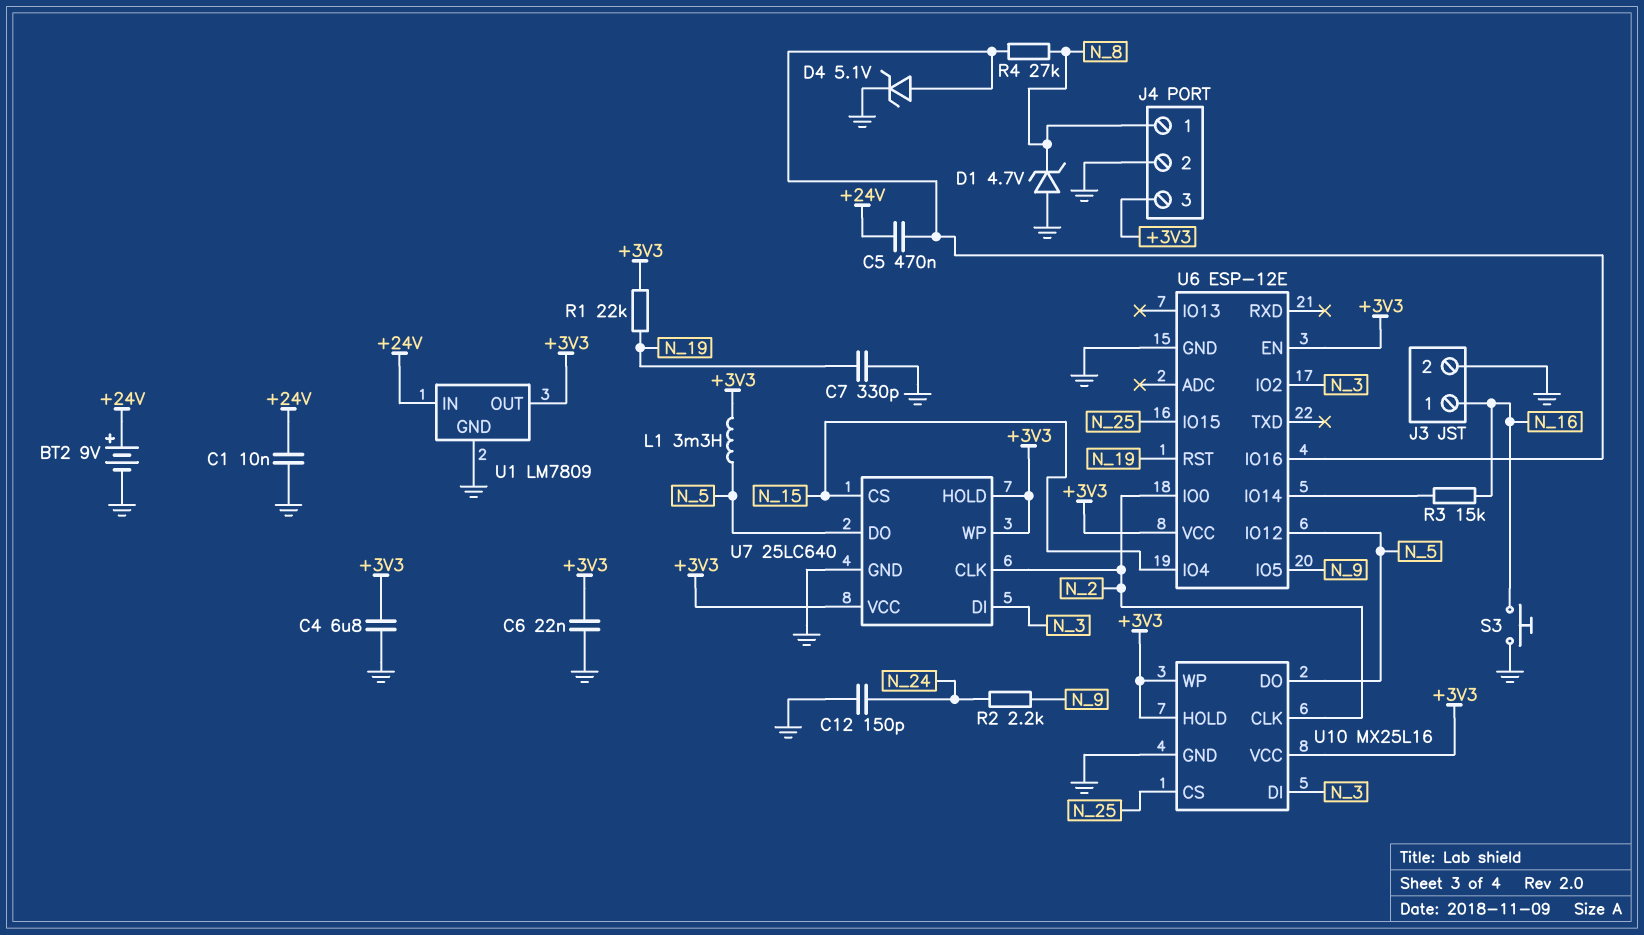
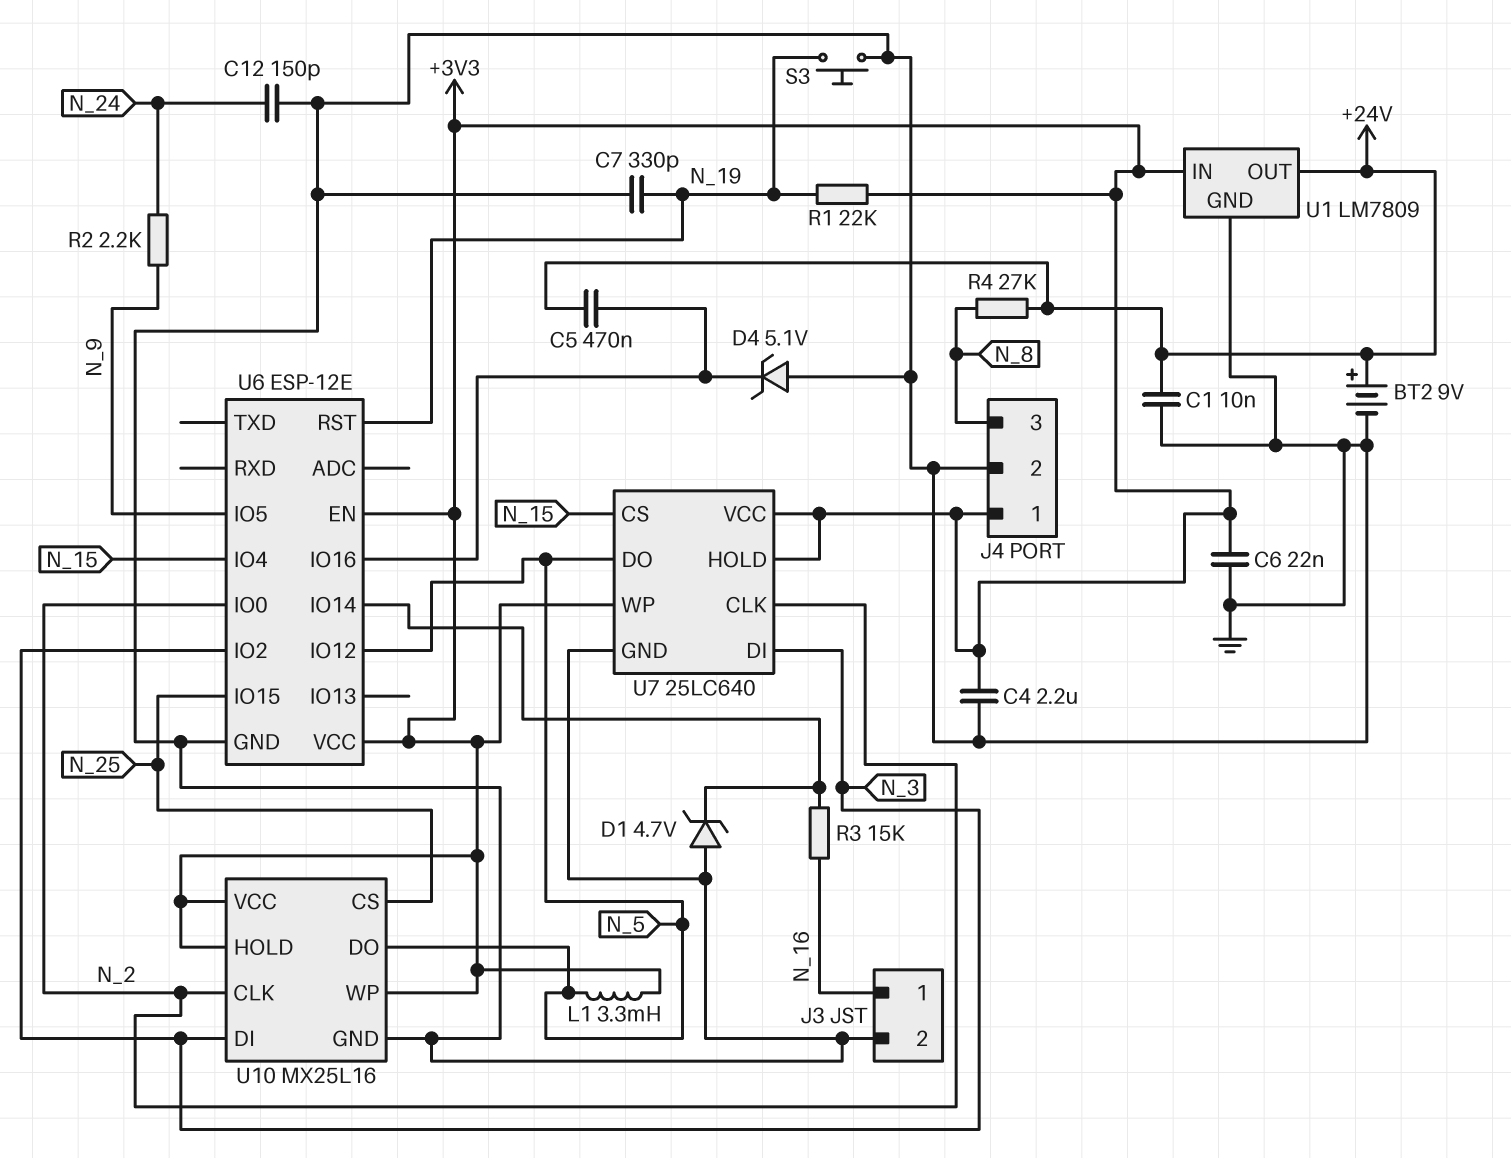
C4: 6.8uF (+3V3, GND) -> 2.2uF (+3V3, GND)
D1: zener 4.7V (A GND, K N_8) -> zener 4.7V (A GND, K U6/IO14)
D4: zener 5.1V (A U6/IO16, K GND) -> zener 5.1V (A GND, K U6/IO16)
J4 pin 1: N_8 -> +3V3
J4 pin 3: +3V3 -> N_8
R4: 27k (N_8, U6/IO16) -> 27k (+24V, N_8)
S3: button (GND, N_16) -> button (GND, N_19)
U1 pin IN: +24V -> +3V3
U1 pin OUT: +3V3 -> +24V

